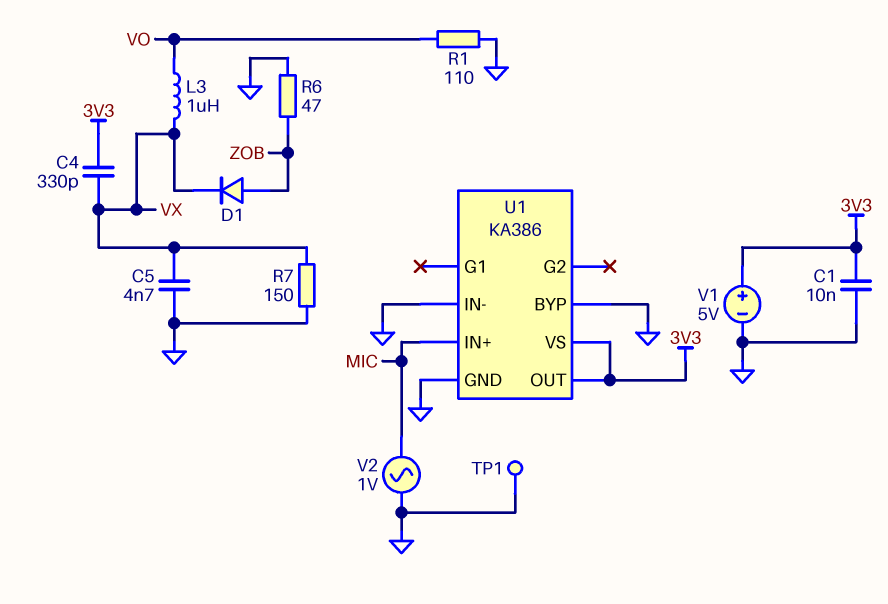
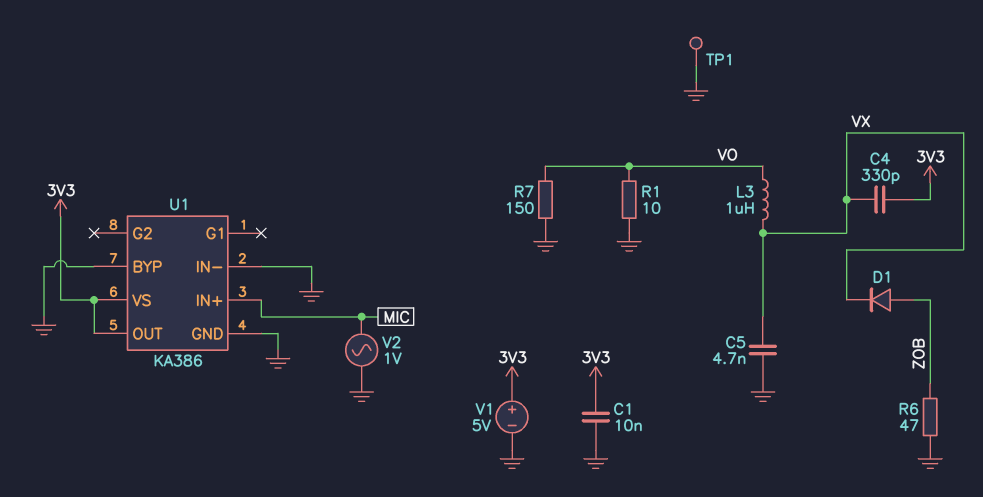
R1: 110 (GND, VO) -> 10 (GND, VO)
R7: 150 (GND, VX) -> 150 (GND, VO)

